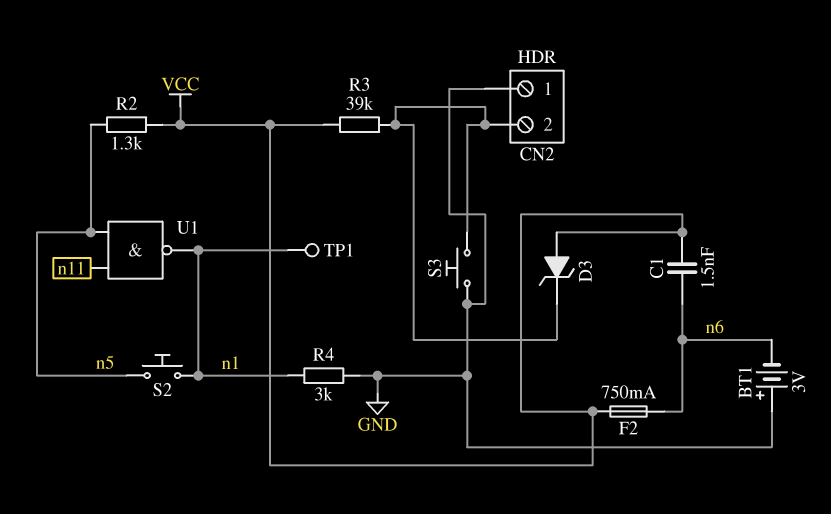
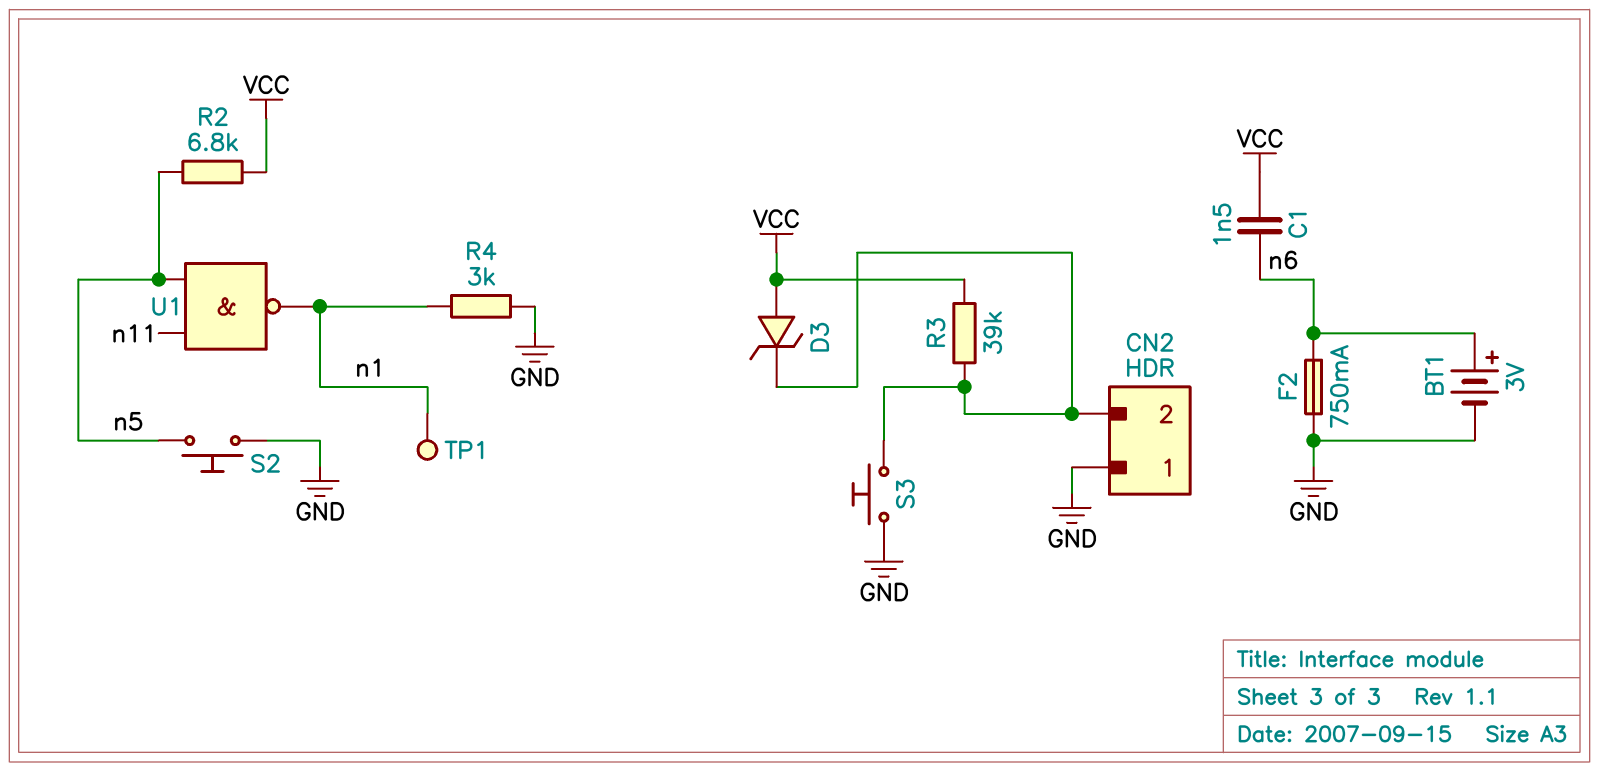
BT1: 3V (plus GND, minus n6) -> 3V (plus n6, minus GND)
F2: 750mA (VCC, n6) -> 750mA (GND, n6)
R2: 1.3k (VCC, n5) -> 6.8k (VCC, n5)
S2: button (n1, n5) -> button (GND, n5)

